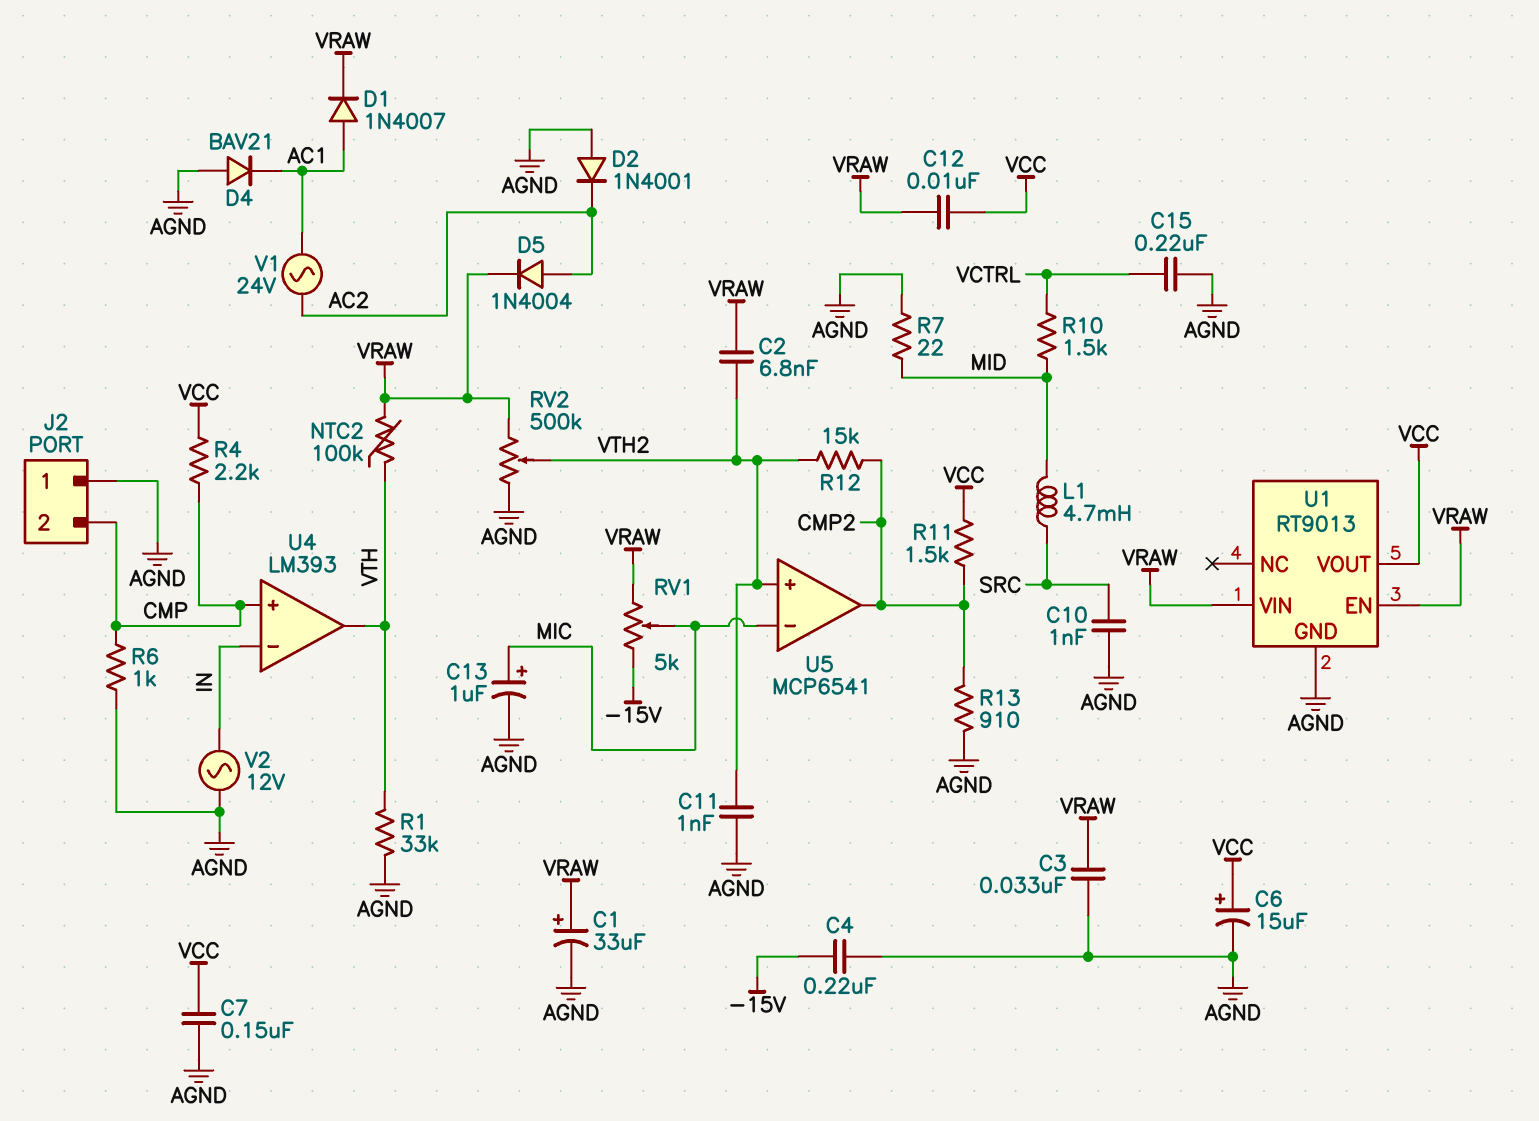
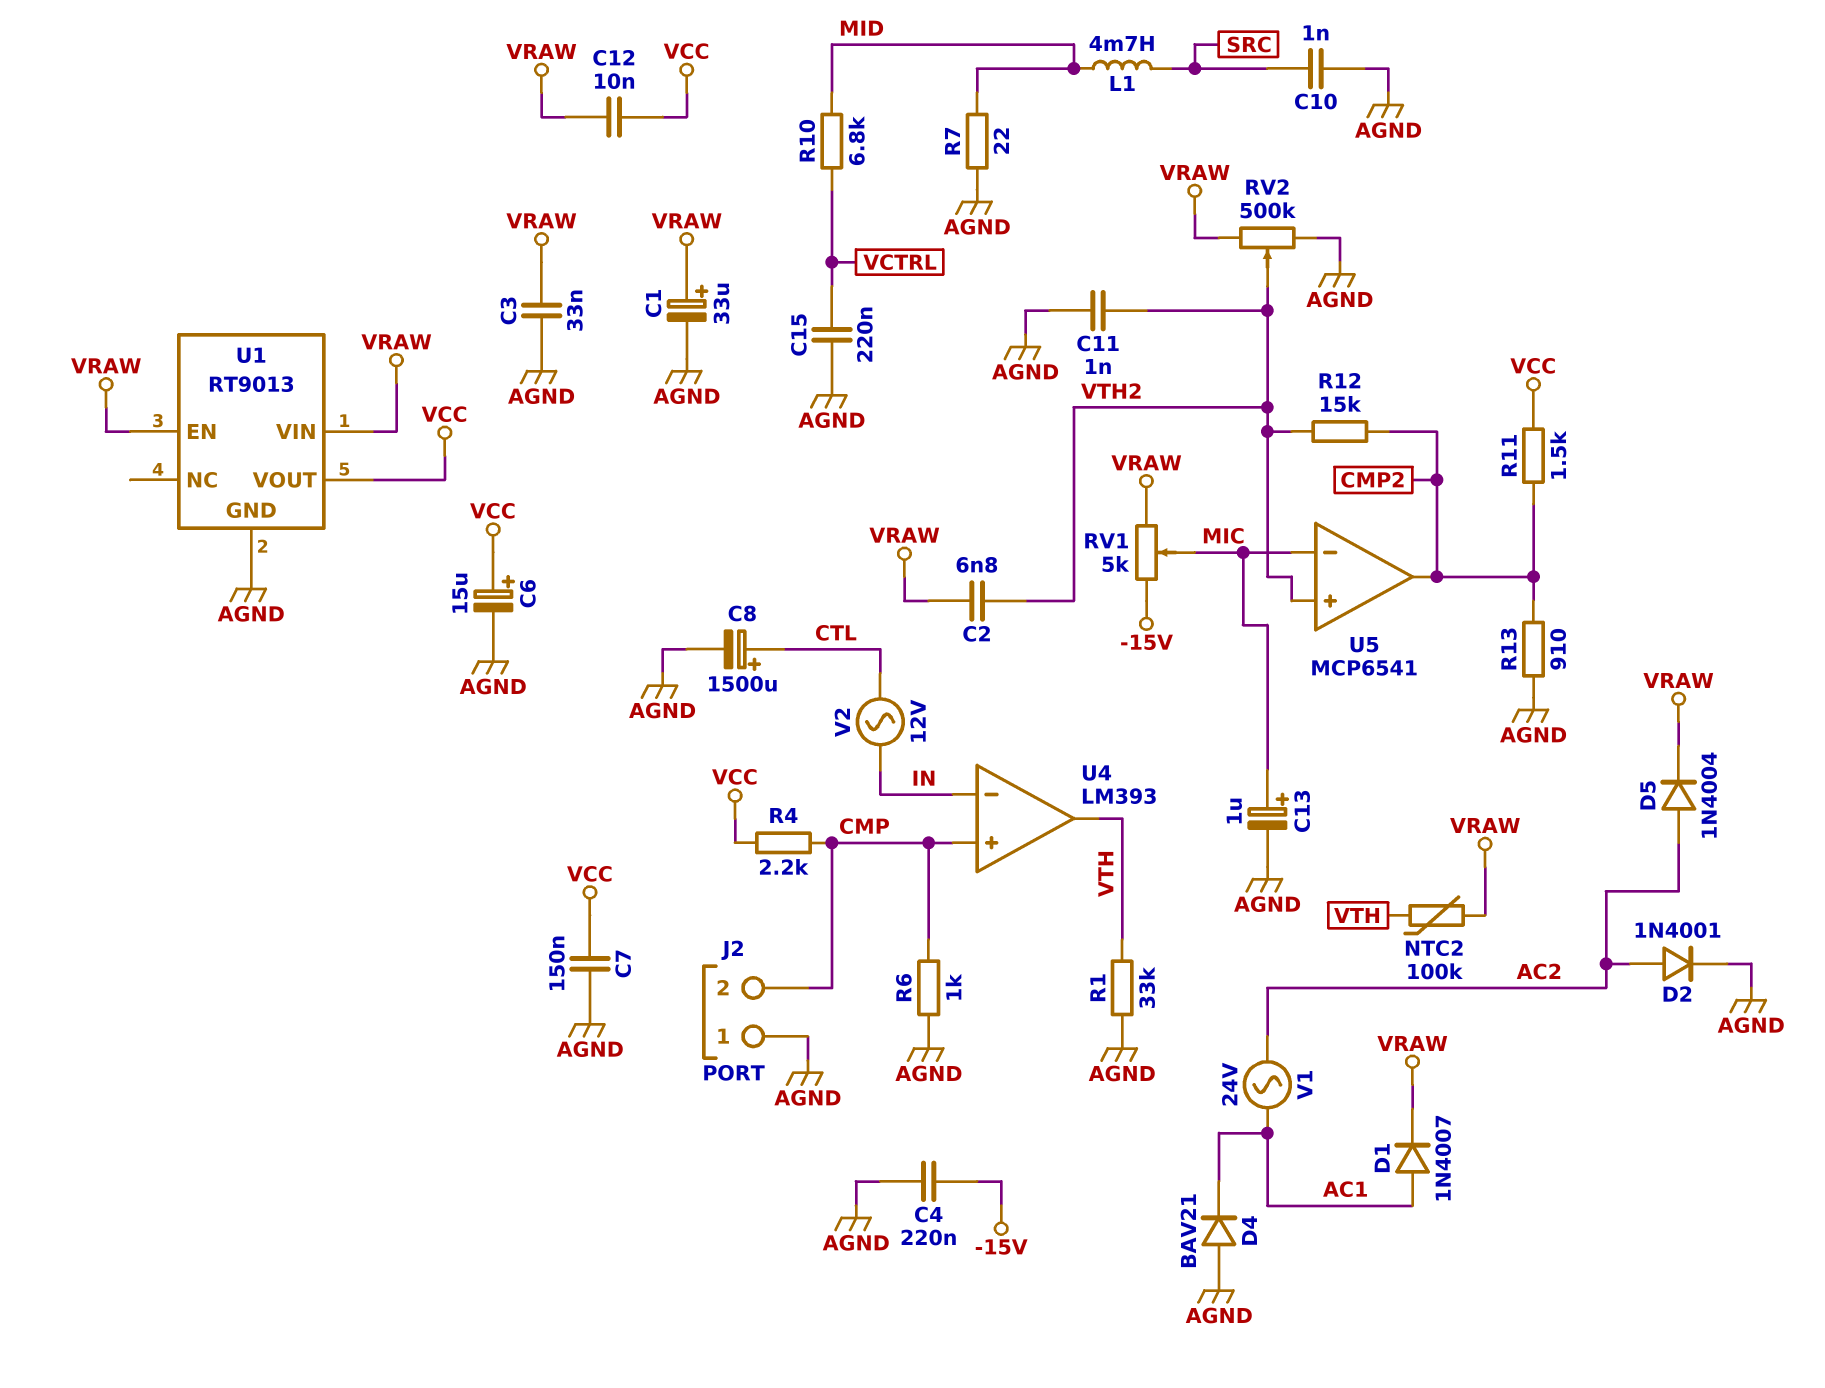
C8: none -> 1500uF (plus CTL, minus AGND)
D2: diode 1N4001 (A AGND, K AC2) -> diode 1N4001 (A AC2, K AGND)
R10: 1.5k (MID, VCTRL) -> 6.8k (MID, VCTRL)
V2: AC 12V (AGND, IN) -> AC 12V (CTL, IN)

